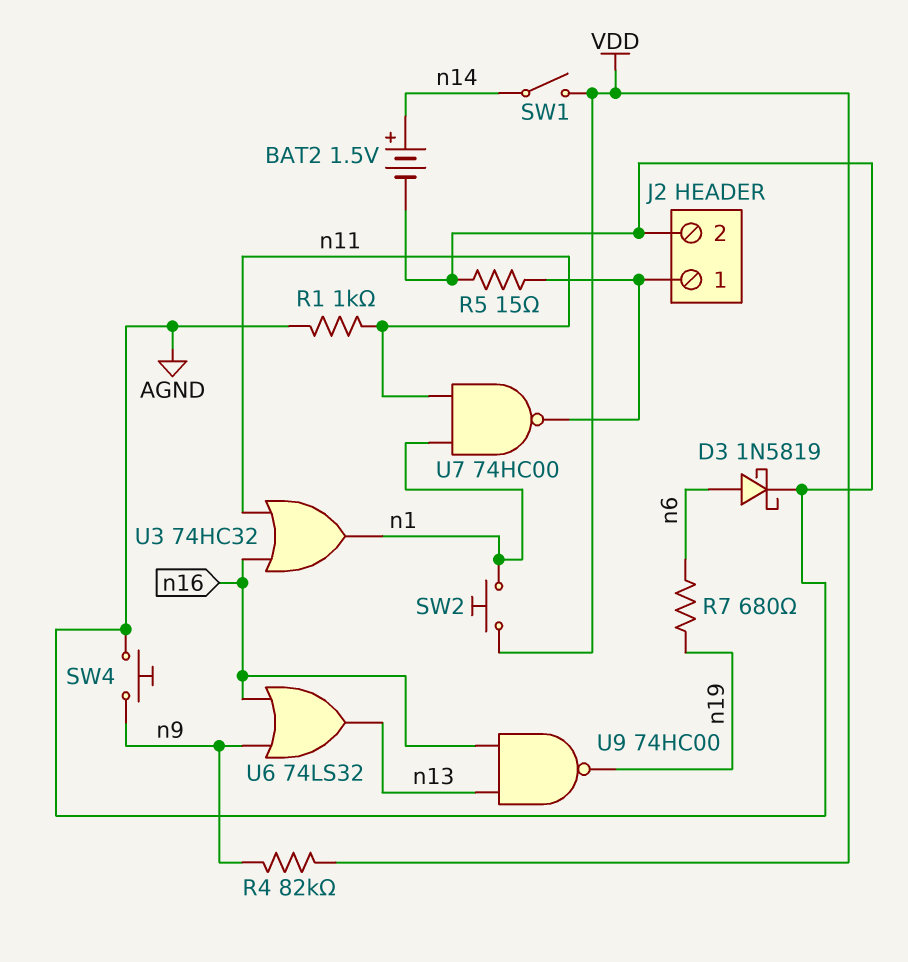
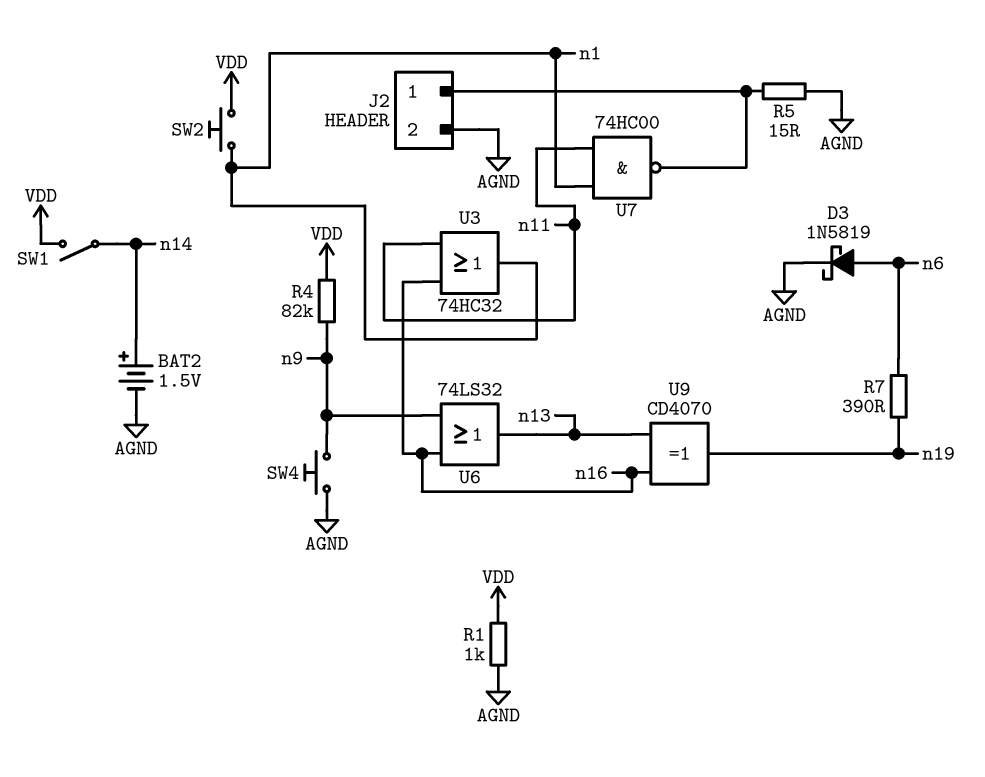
R1: 1k (AGND, n11) -> 1k (AGND, VDD)
R7: 680 (n6, n19) -> 390 (n6, n19)
U9: NAND 74HC00 (in n13, in n16, out n19) -> XOR CD4070 (in n13, in n16, out n19)

